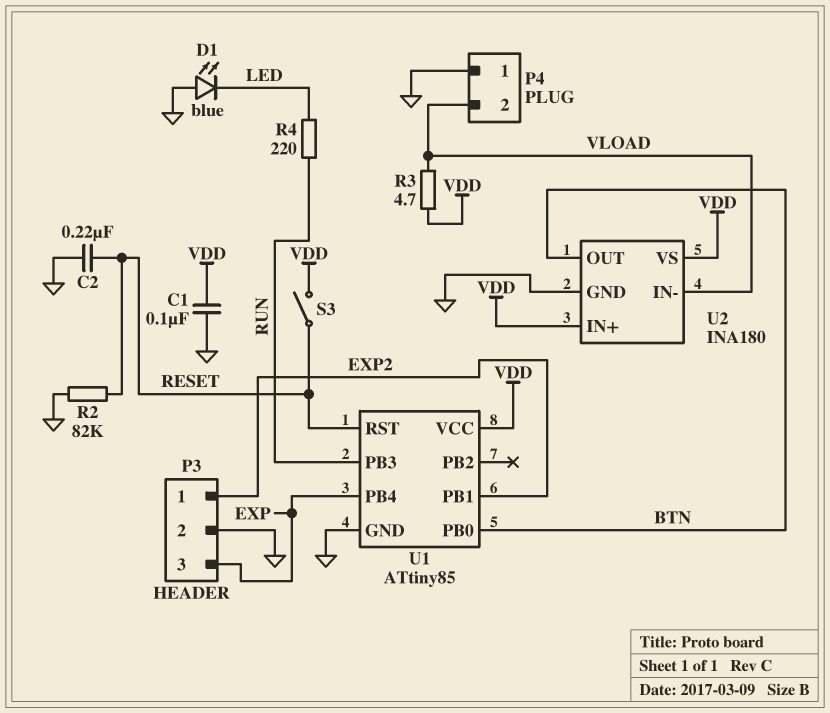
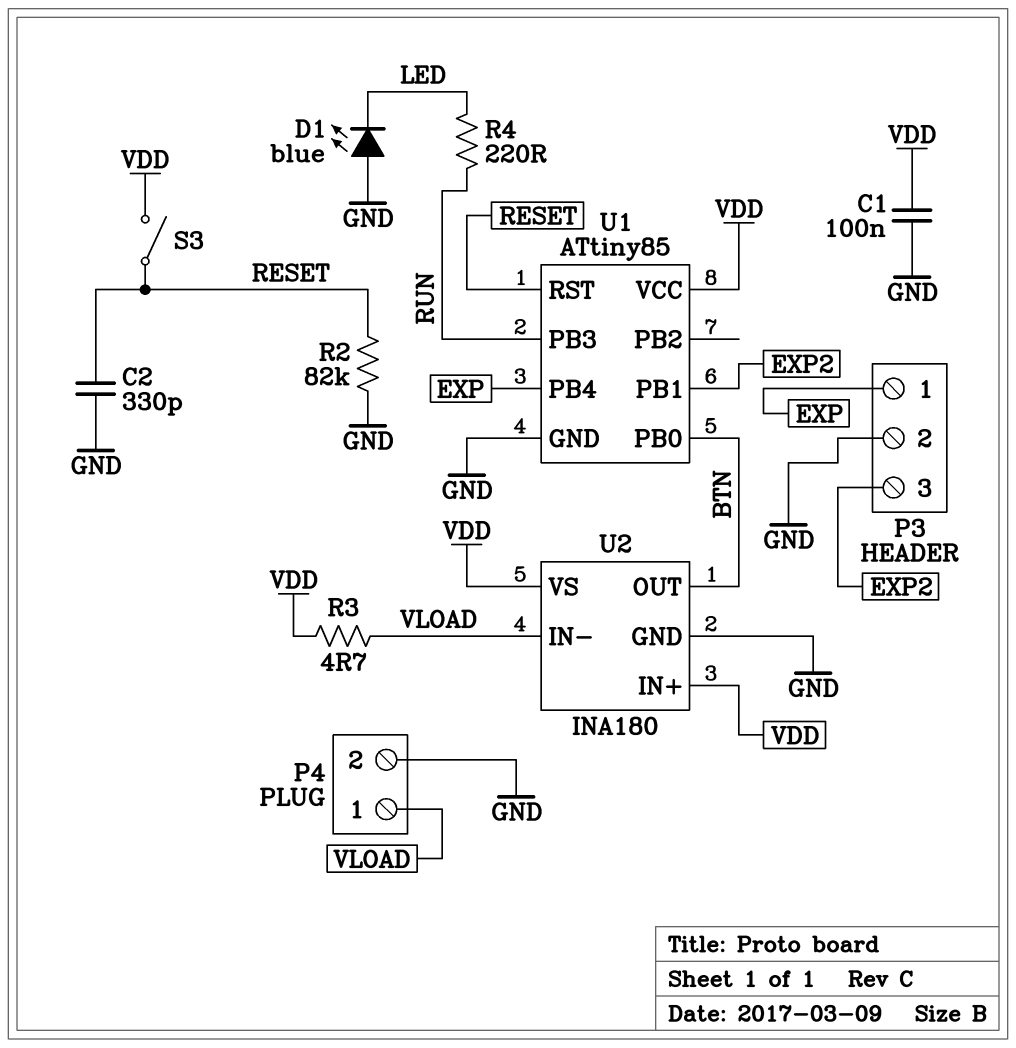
C2: 220nF (GND, RESET) -> 330pF (GND, RESET)
P3 pin 1: EXP2 -> EXP
P3 pin 3: EXP -> EXP2
P4 pin 1: GND -> VLOAD
P4 pin 2: VLOAD -> GND

